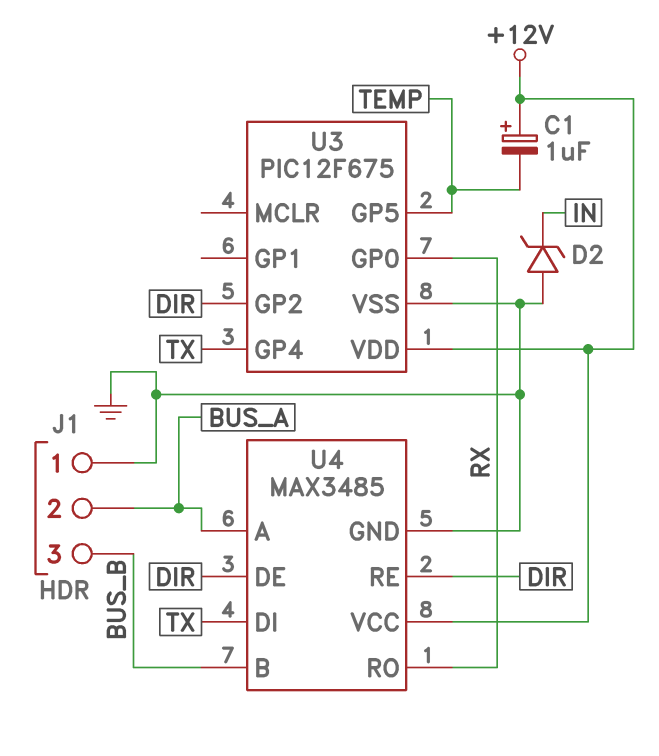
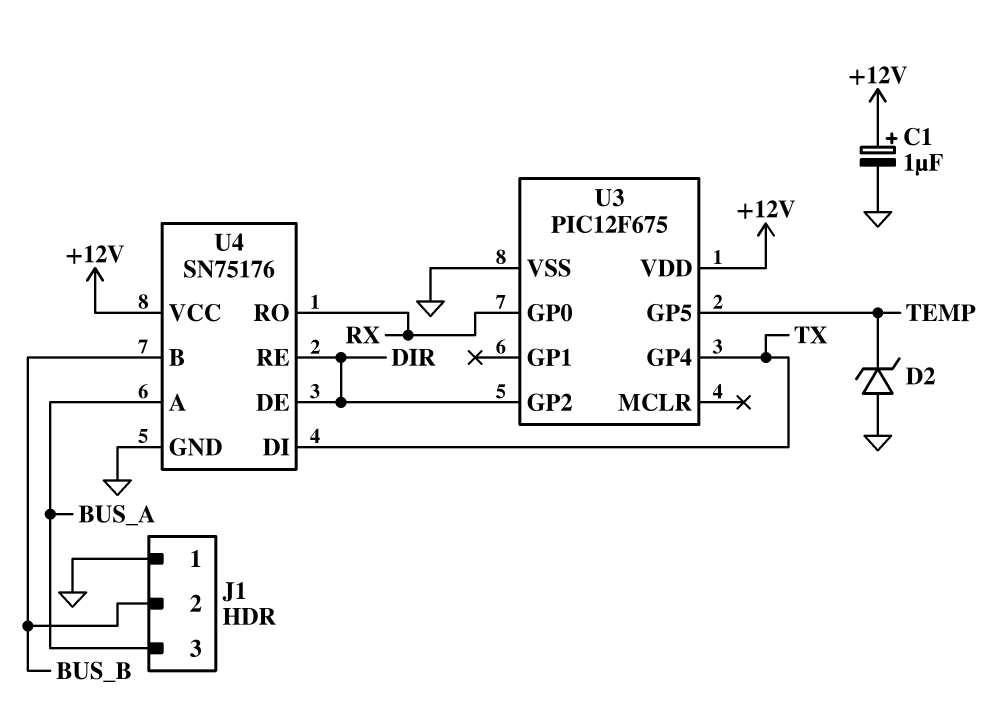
C1: 1uF (plus +12V, minus TEMP) -> 1uF (plus +12V, minus GND)
D2: zener (A GND, K IN) -> zener (A GND, K TEMP)
J1 pin 2: BUS_A -> BUS_B
J1 pin 3: BUS_B -> BUS_A
U4: MAX3485 -> SN75176

